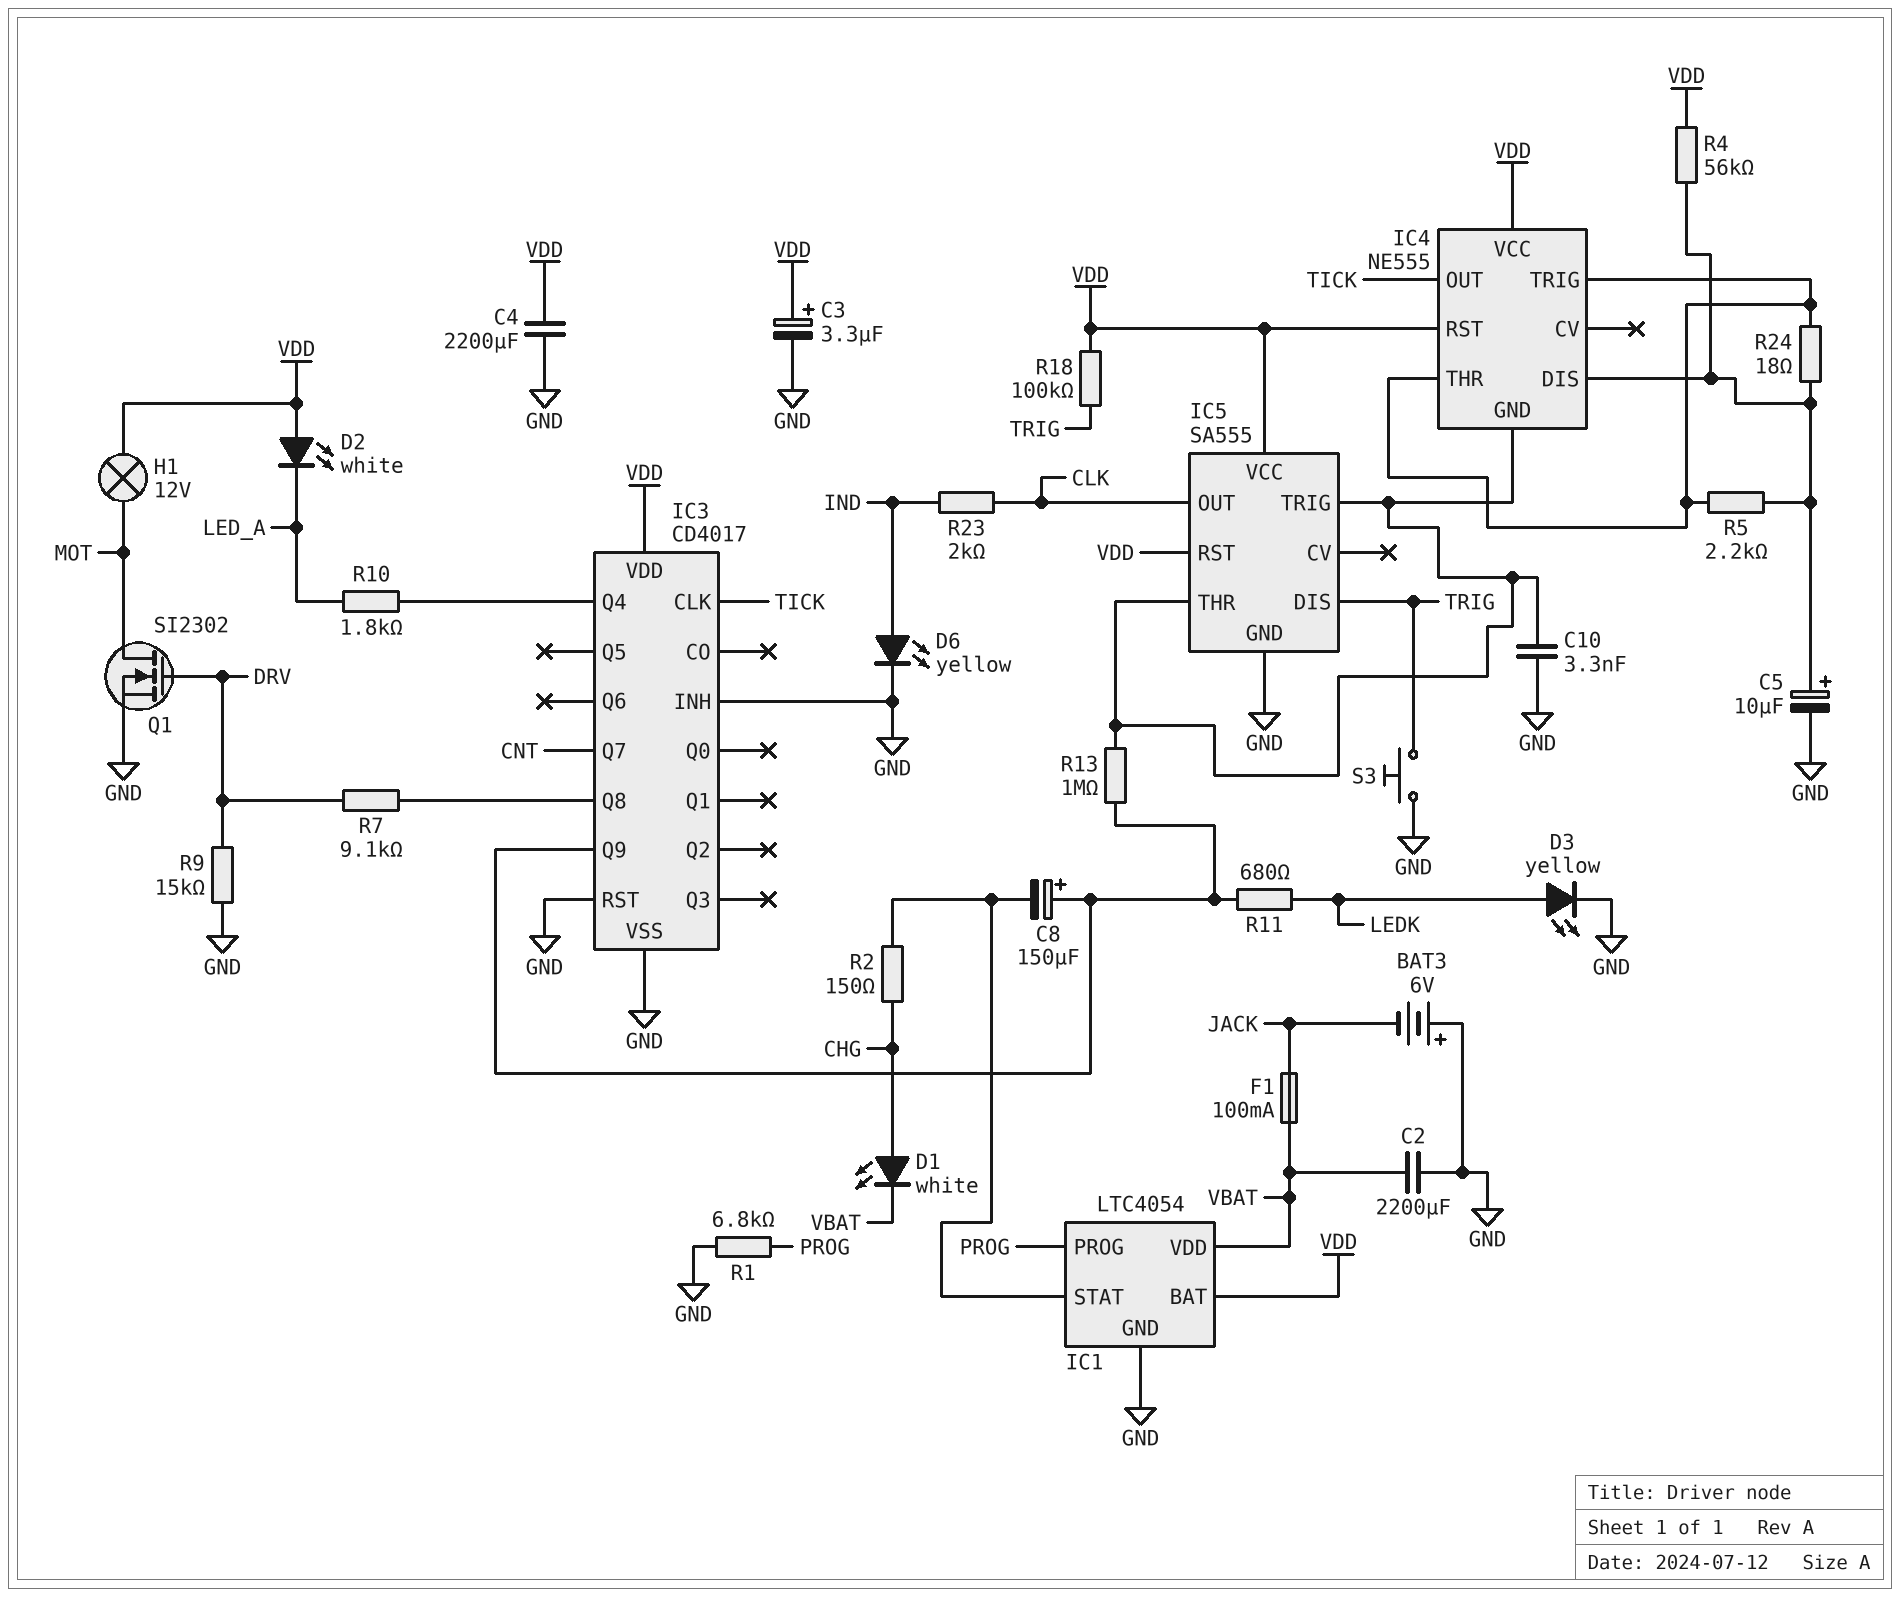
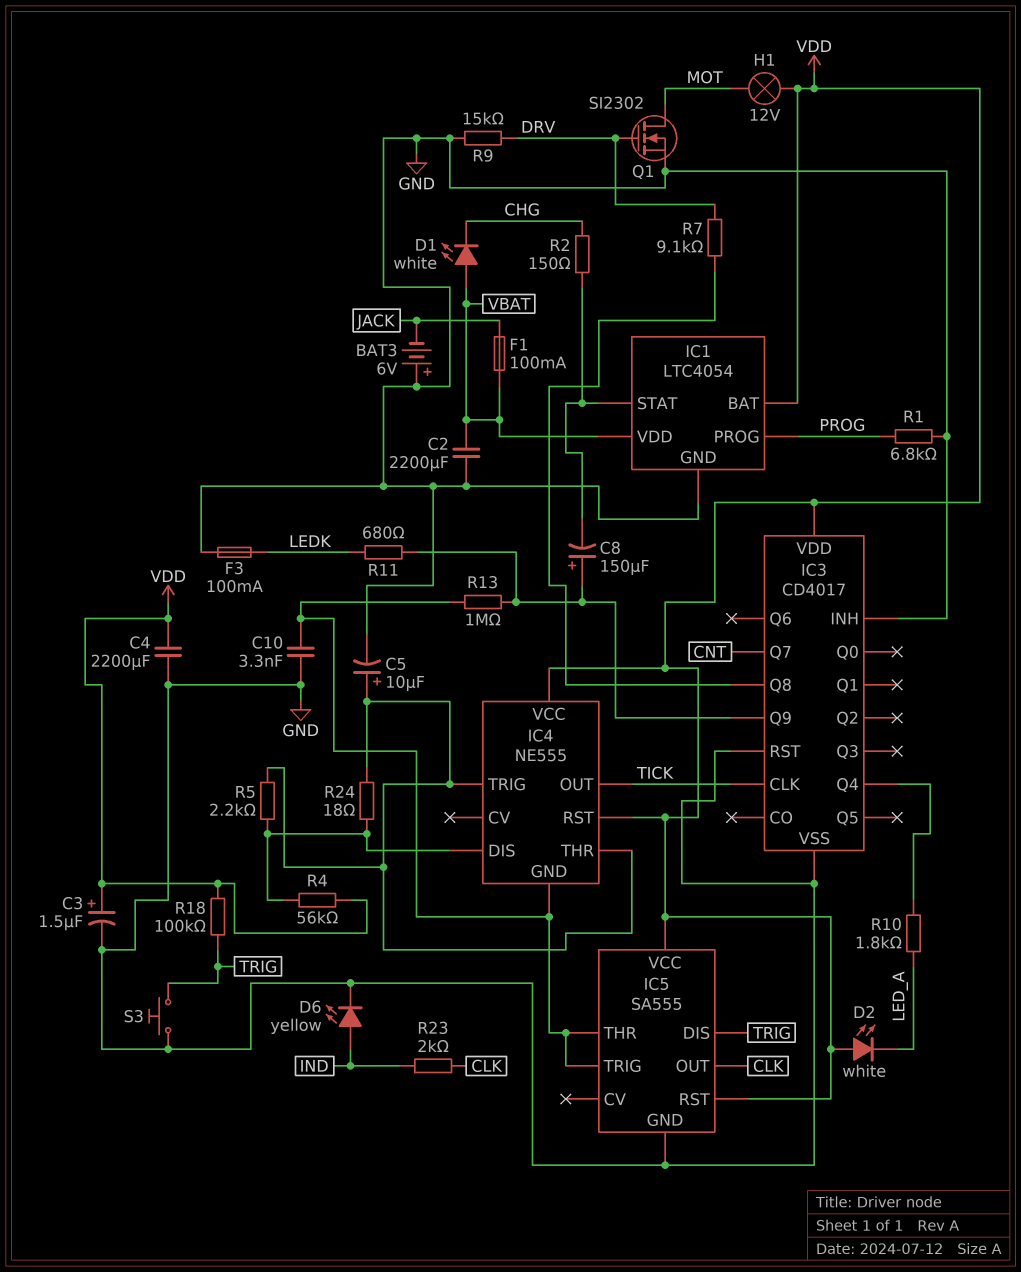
C3: 3.3uF (plus VDD, minus GND) -> 1.5uF (plus VDD, minus GND)
C5: 10uF (plus IC4/DIS, minus GND) -> 10uF (plus IC4/THR, minus GND)
D1: LED white (A CHG, K VBAT) -> LED white (A VBAT, K CHG)
D3: LED yellow (A LEDK, K GND) -> none
F3: none -> 100mA (GND, LEDK)

